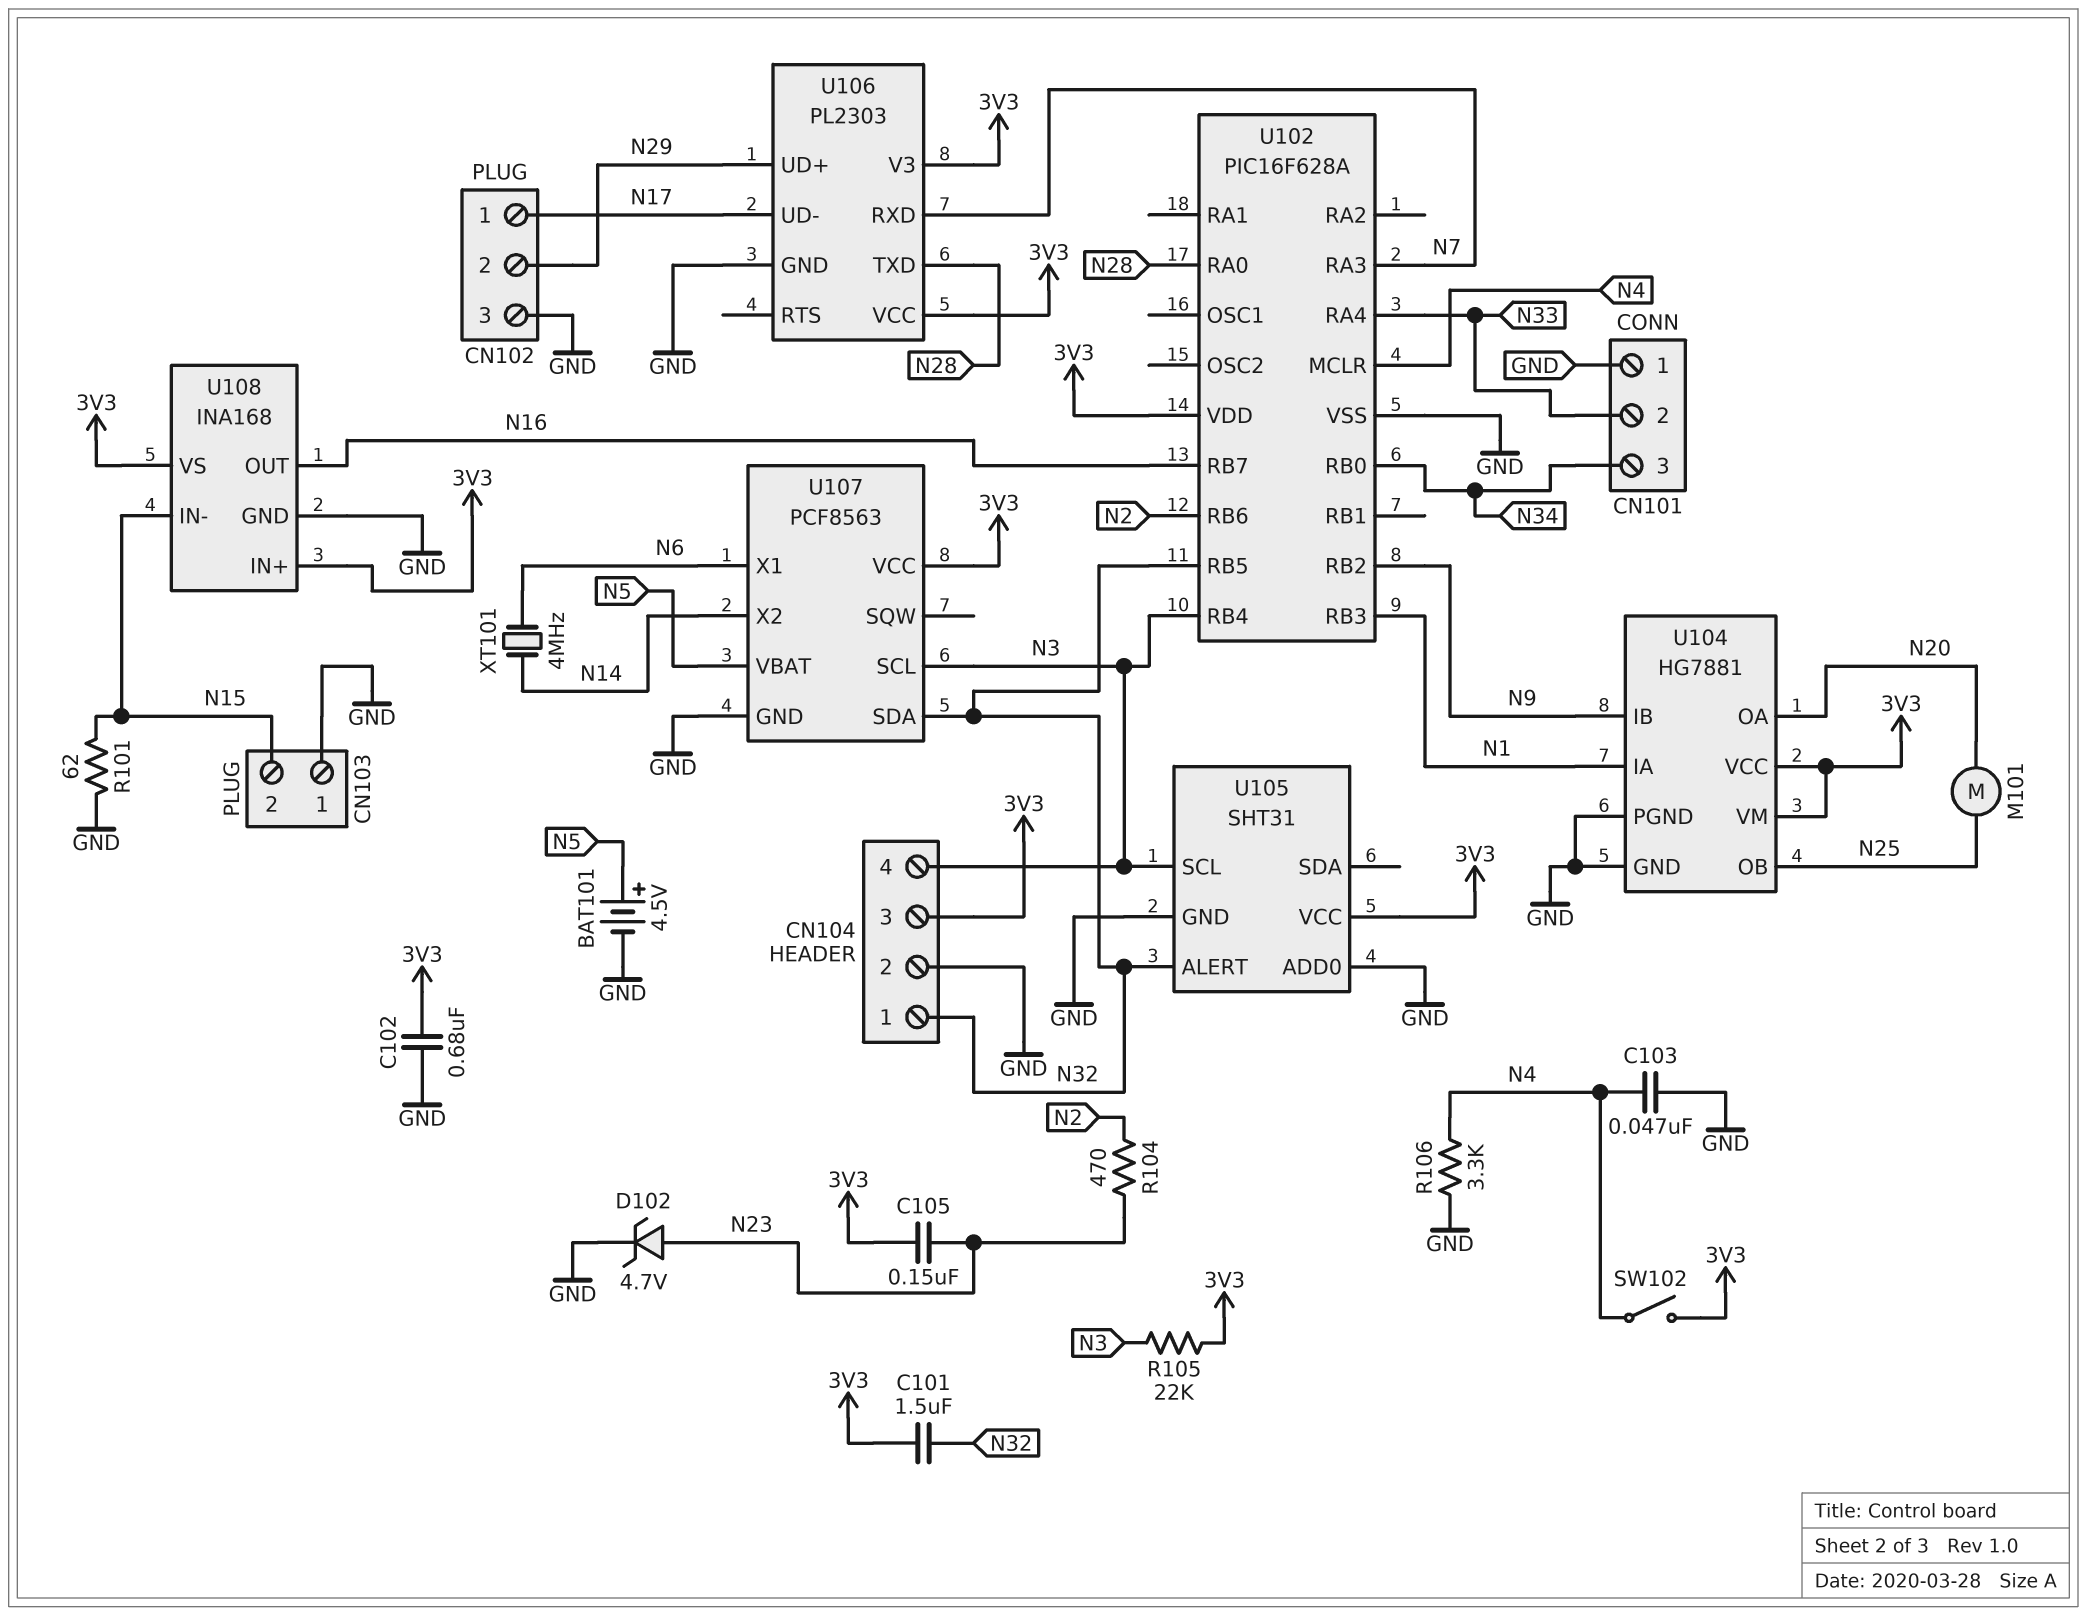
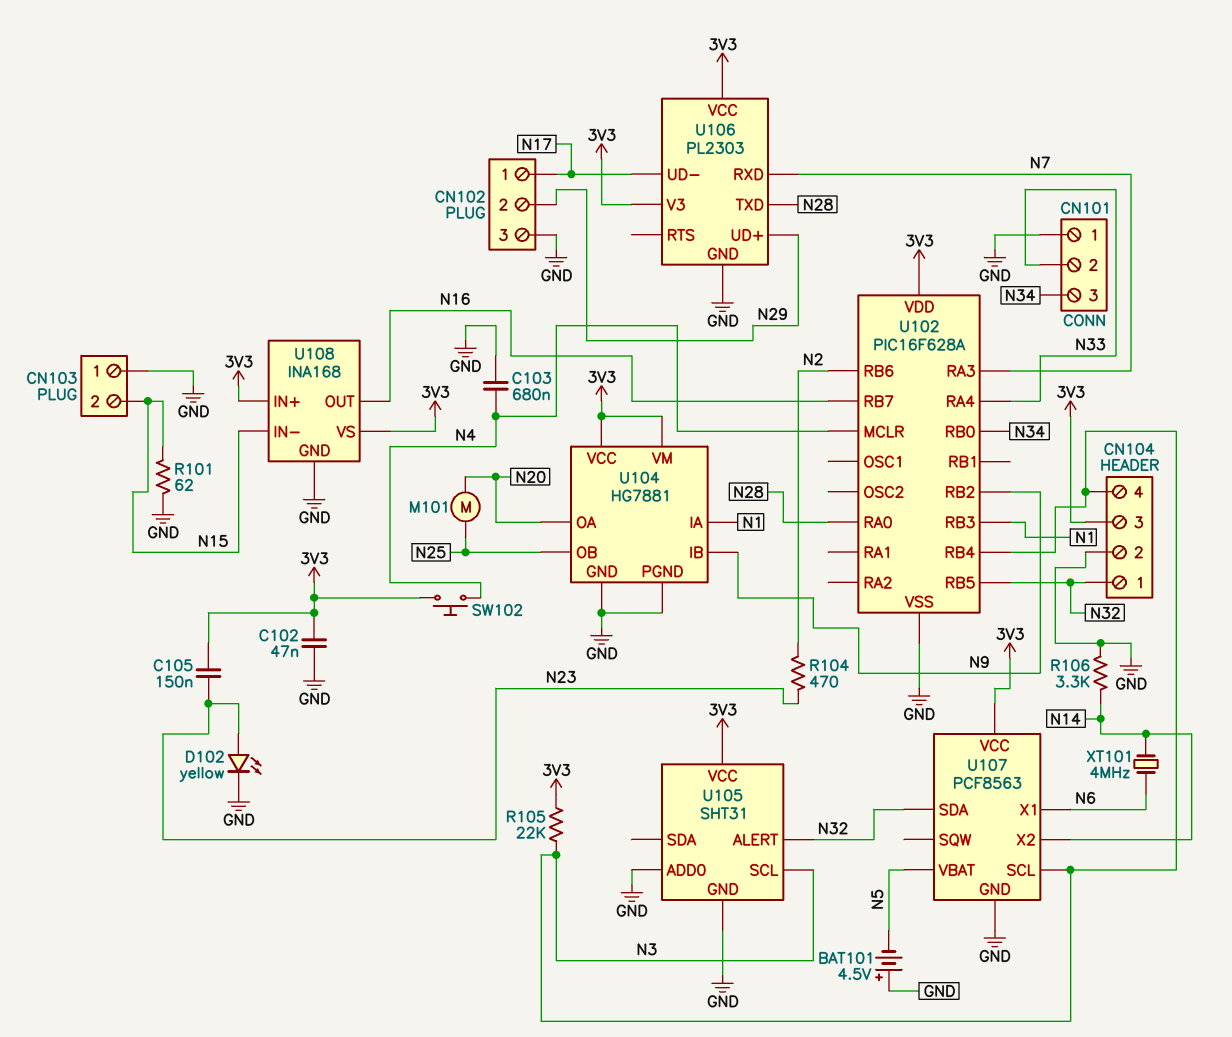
BAT101: 4.5V (plus N5, minus GND) -> 4.5V (plus GND, minus N5)
C101: 1.5uF (3V3, N32) -> none
C102: 680nF (3V3, GND) -> 47nF (3V3, GND)
C103: 47nF (GND, N4) -> 680nF (GND, N4)
D102: zener 4.7V (A N23, K GND) -> LED yellow (A N23, K GND)
R106: 3.3k (GND, N4) -> 3.3k (GND, N14)
SW102: switch (3V3, N4) -> button (3V3, N4)

